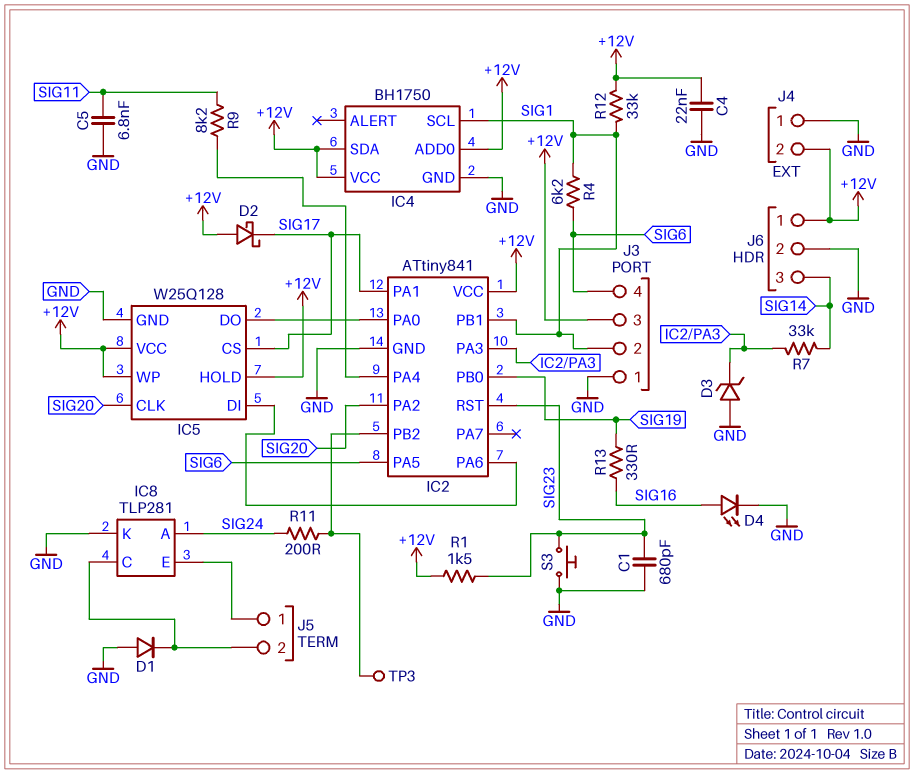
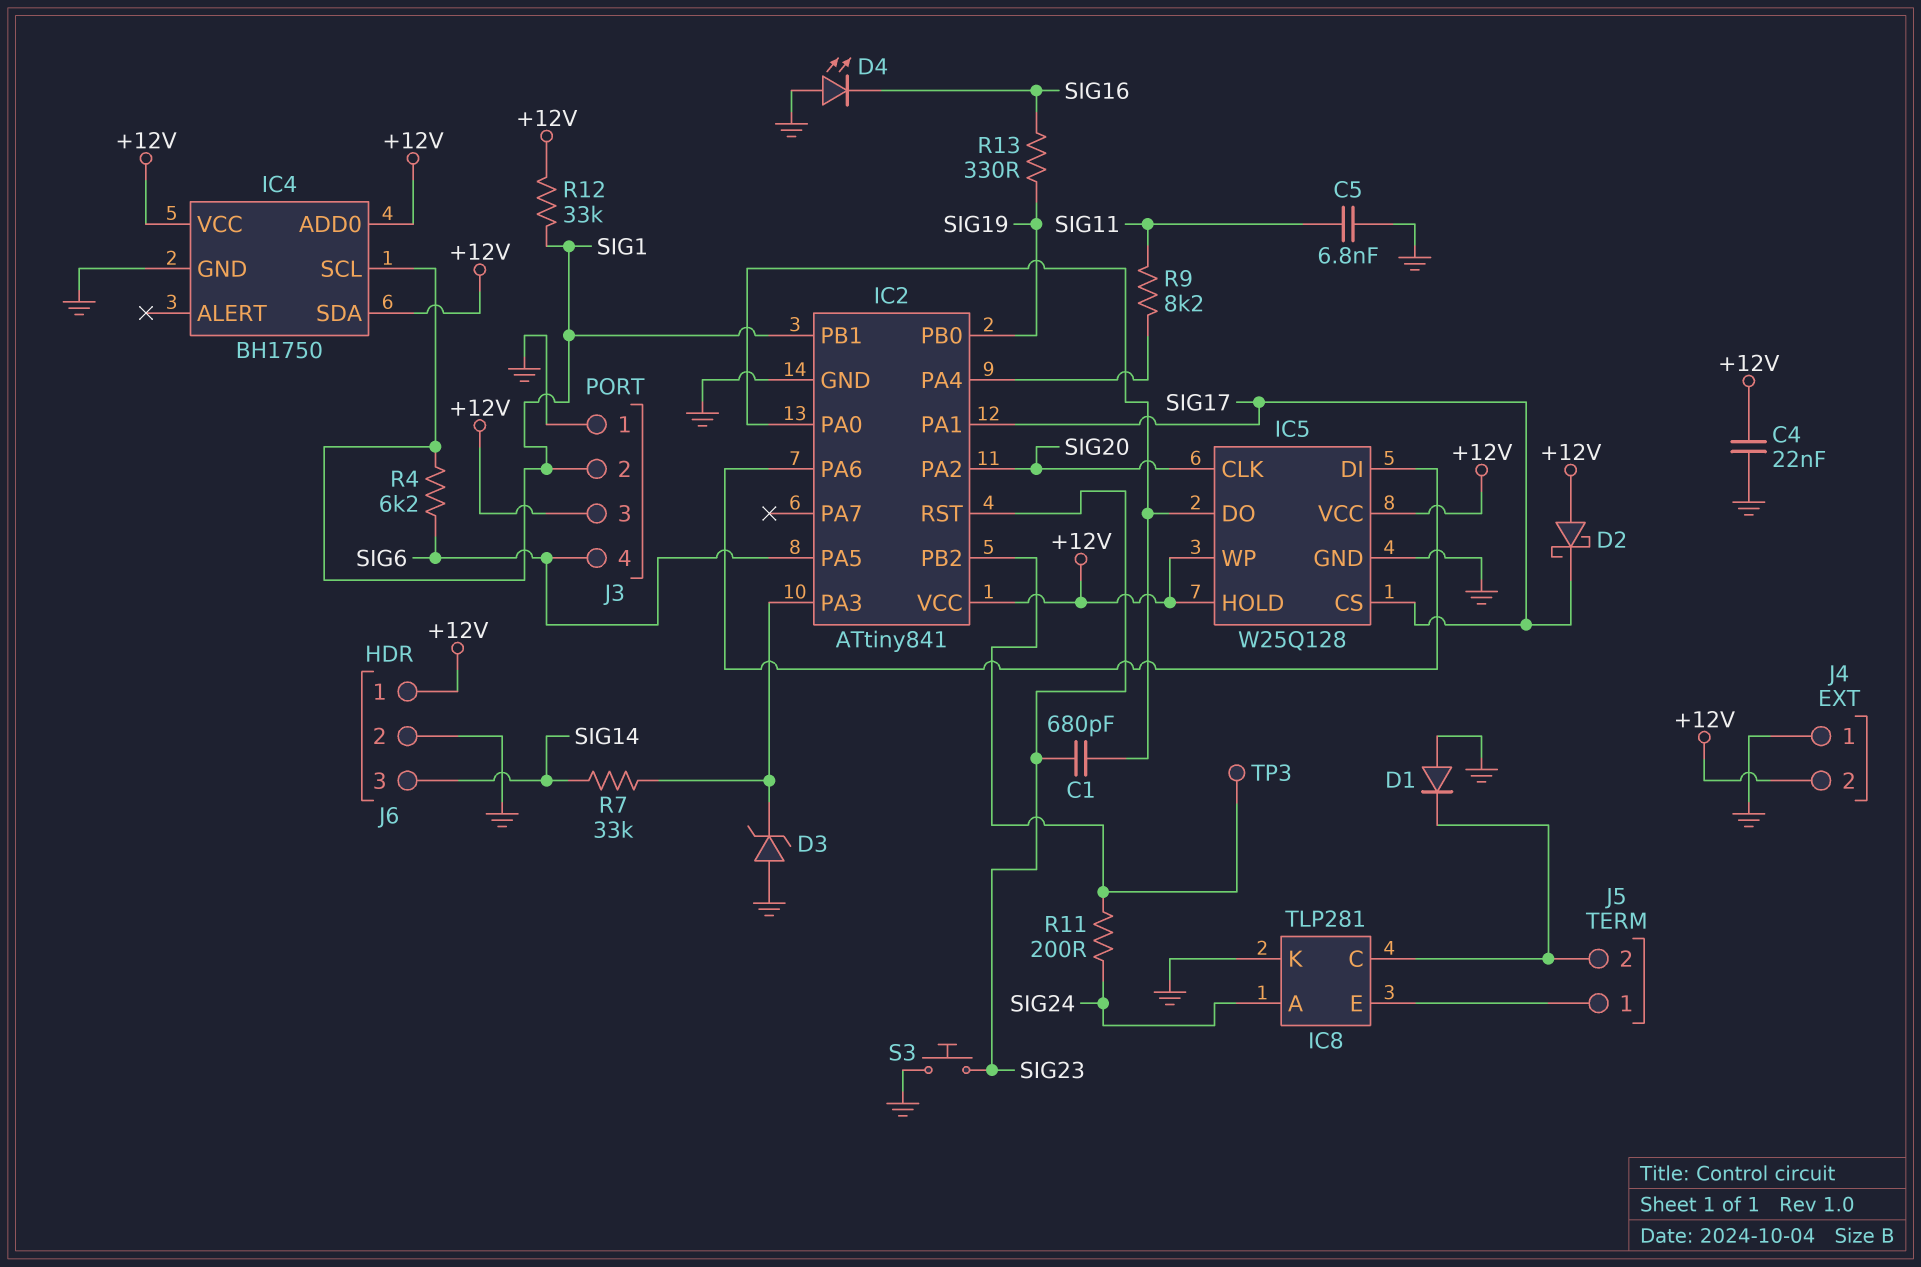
C1: 680pF (GND, SIG23) -> 680pF (IC2/PA0, SIG23)
D4: LED (A SIG16, K GND) -> LED (A GND, K SIG16)
R1: 1.5k (+12V, SIG23) -> none

